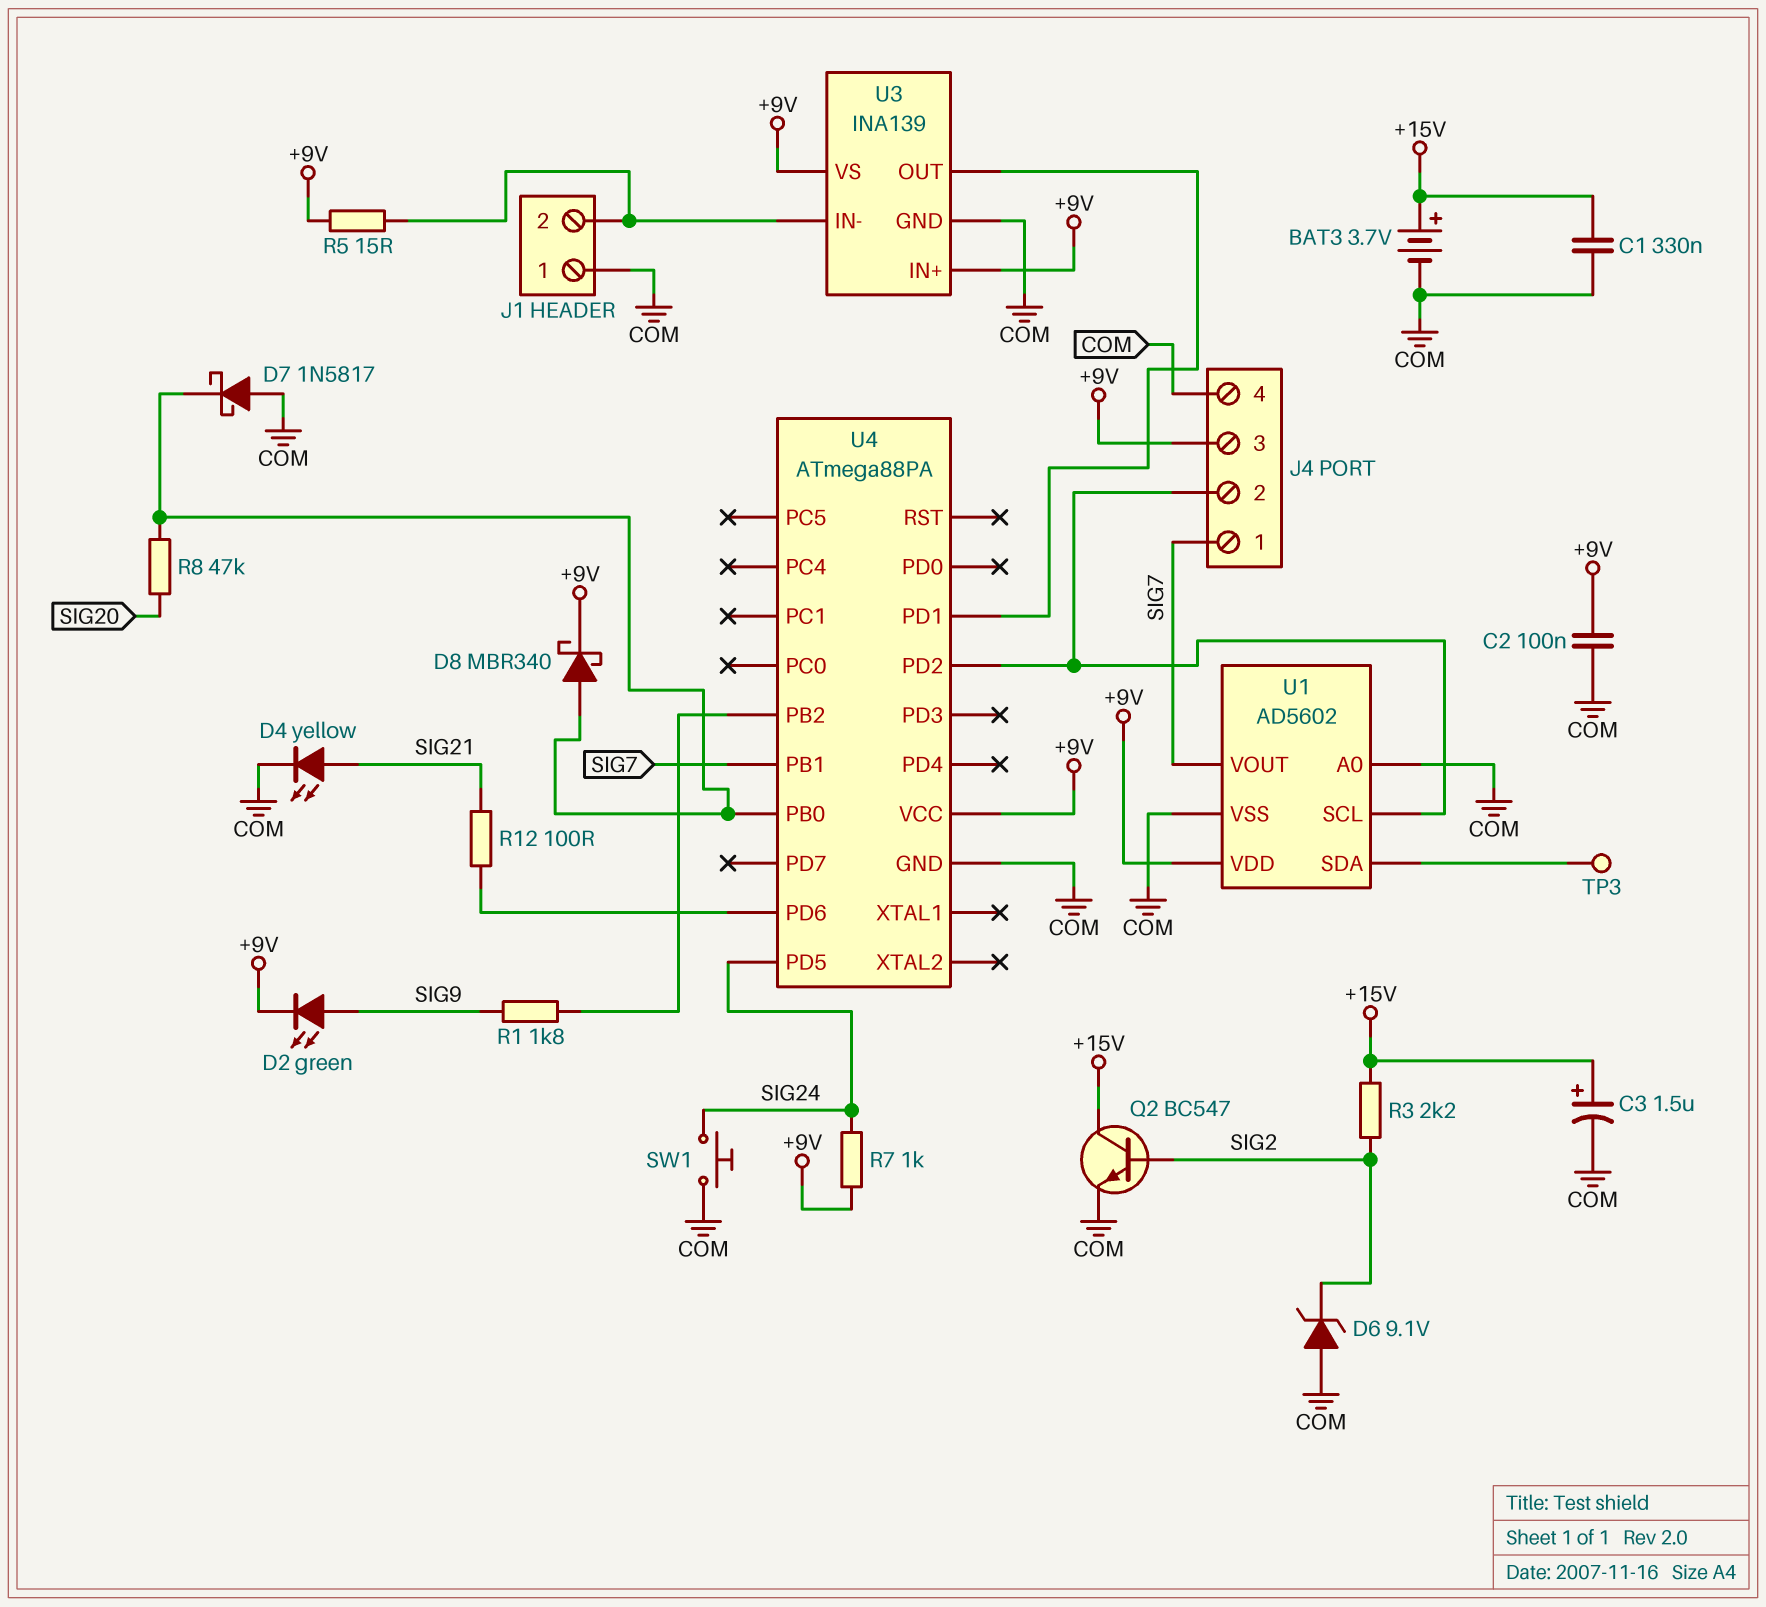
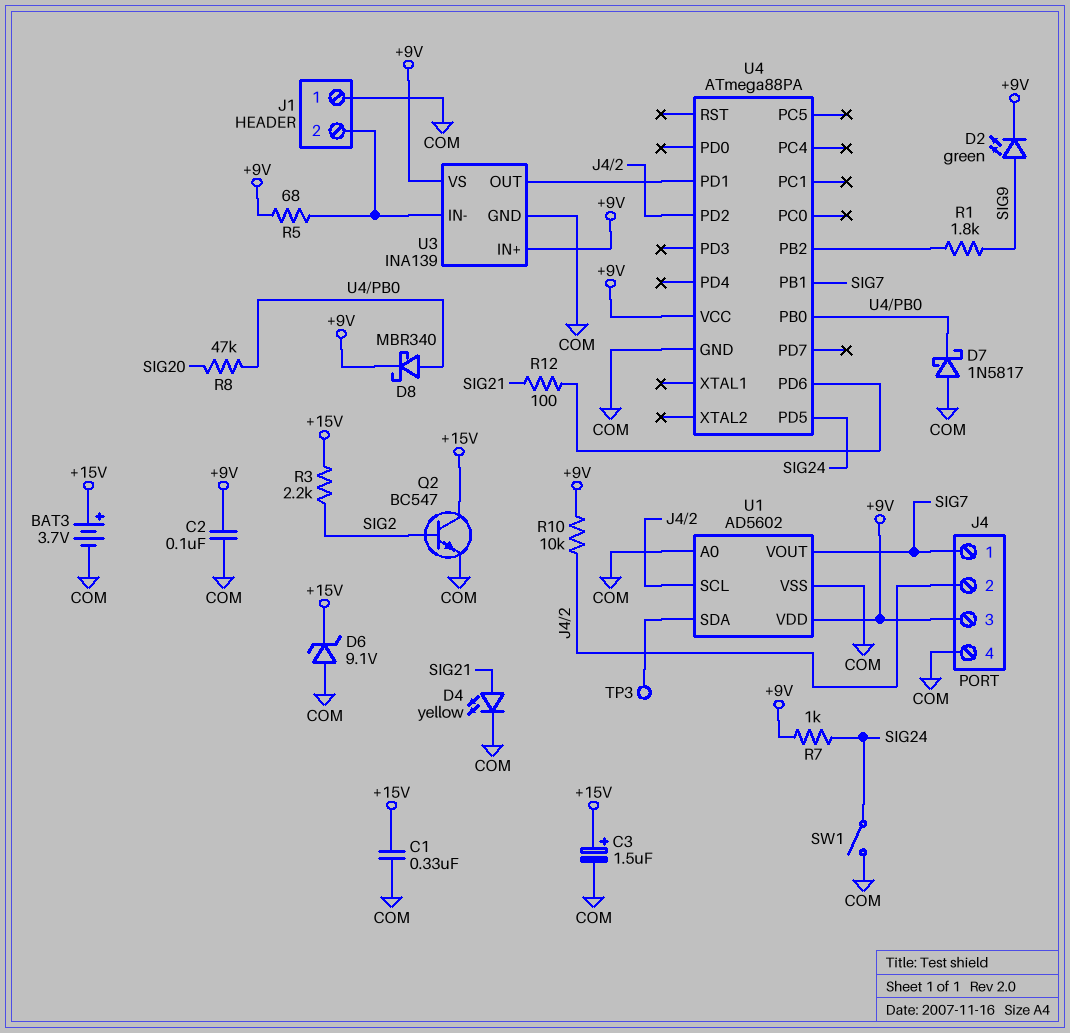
D6: zener 9.1V (A COM, K SIG2) -> zener 9.1V (A COM, K +15V)
R5: 15 (+9V, J1/2) -> 68 (+9V, J1/2)
R10: none -> 10k (+9V, J4/2)
SW1: button (COM, SIG24) -> switch (COM, SIG24)

